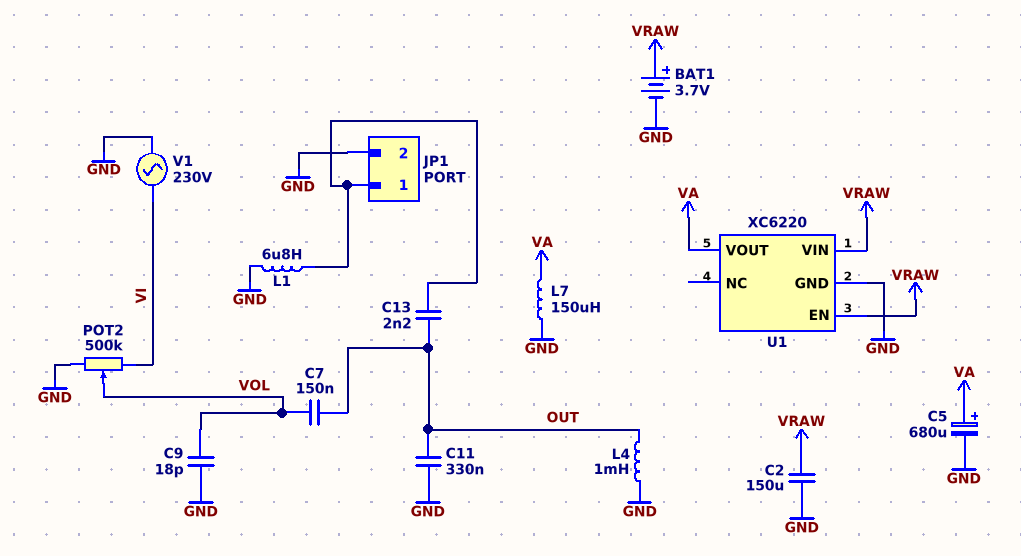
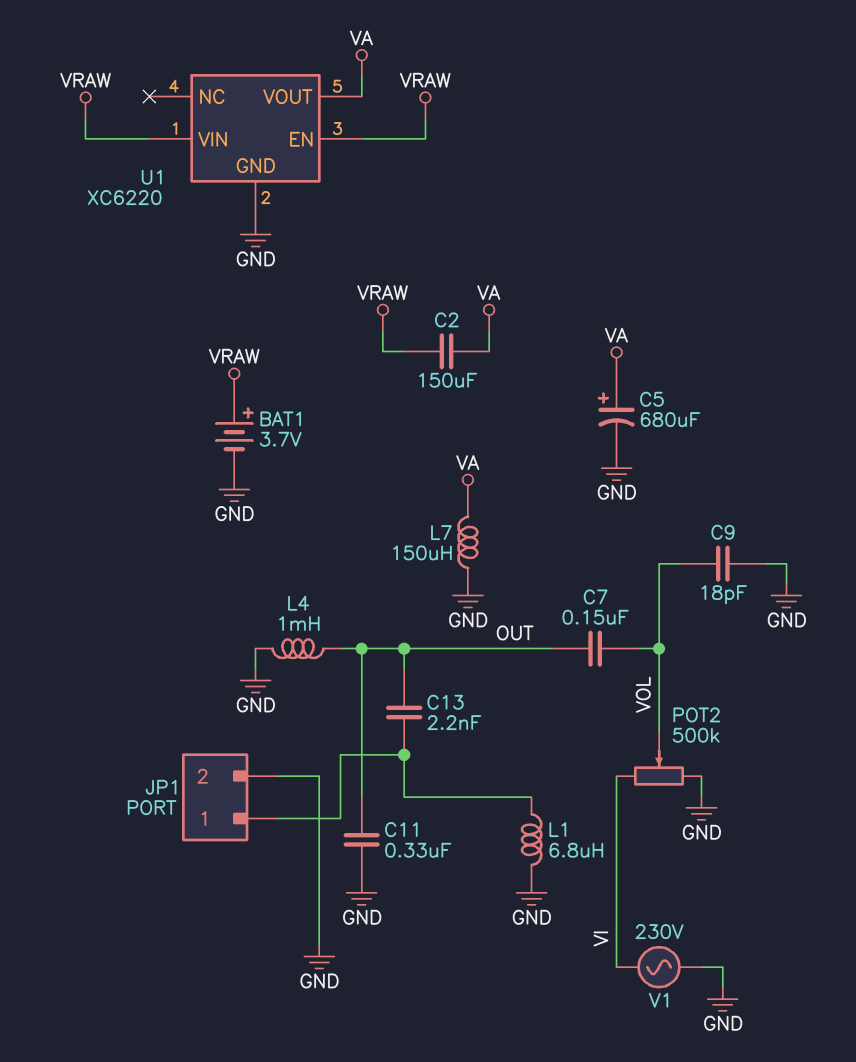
C2: 150uF (GND, VRAW) -> 150uF (VA, VRAW)

